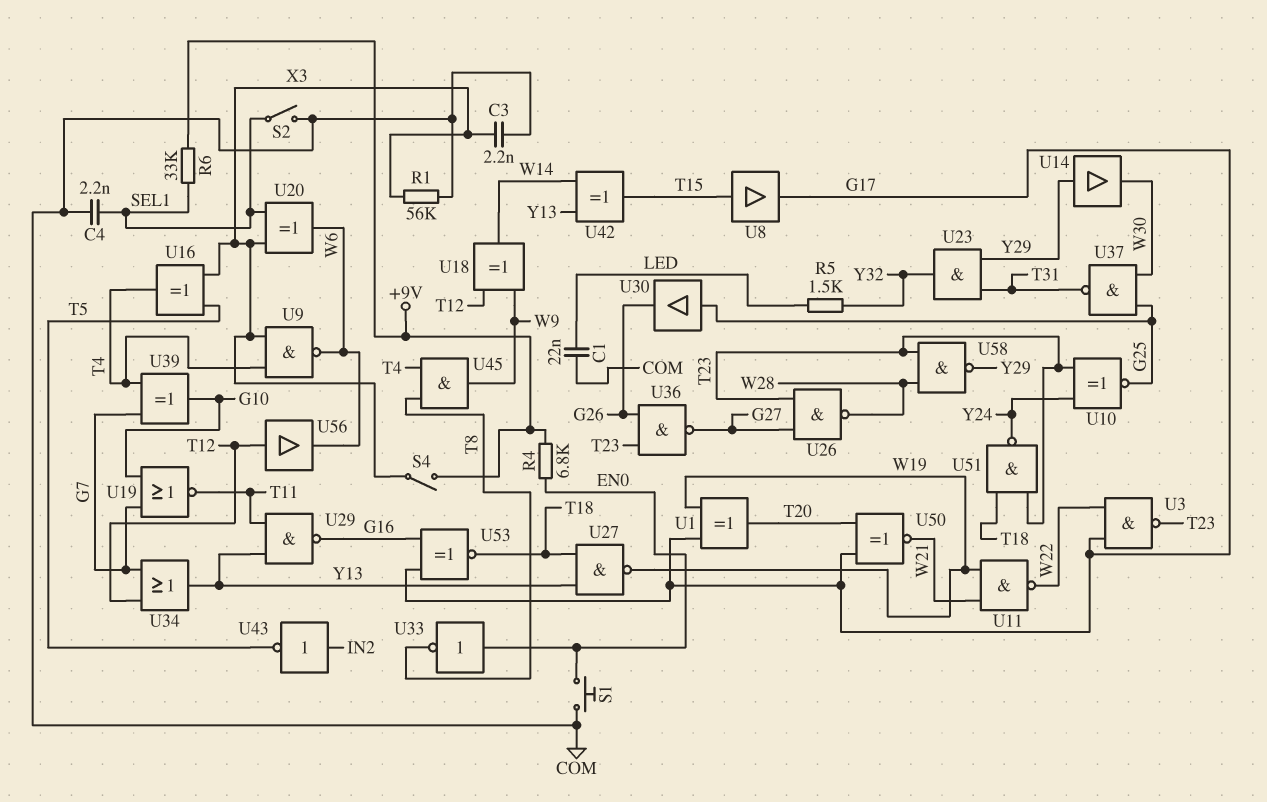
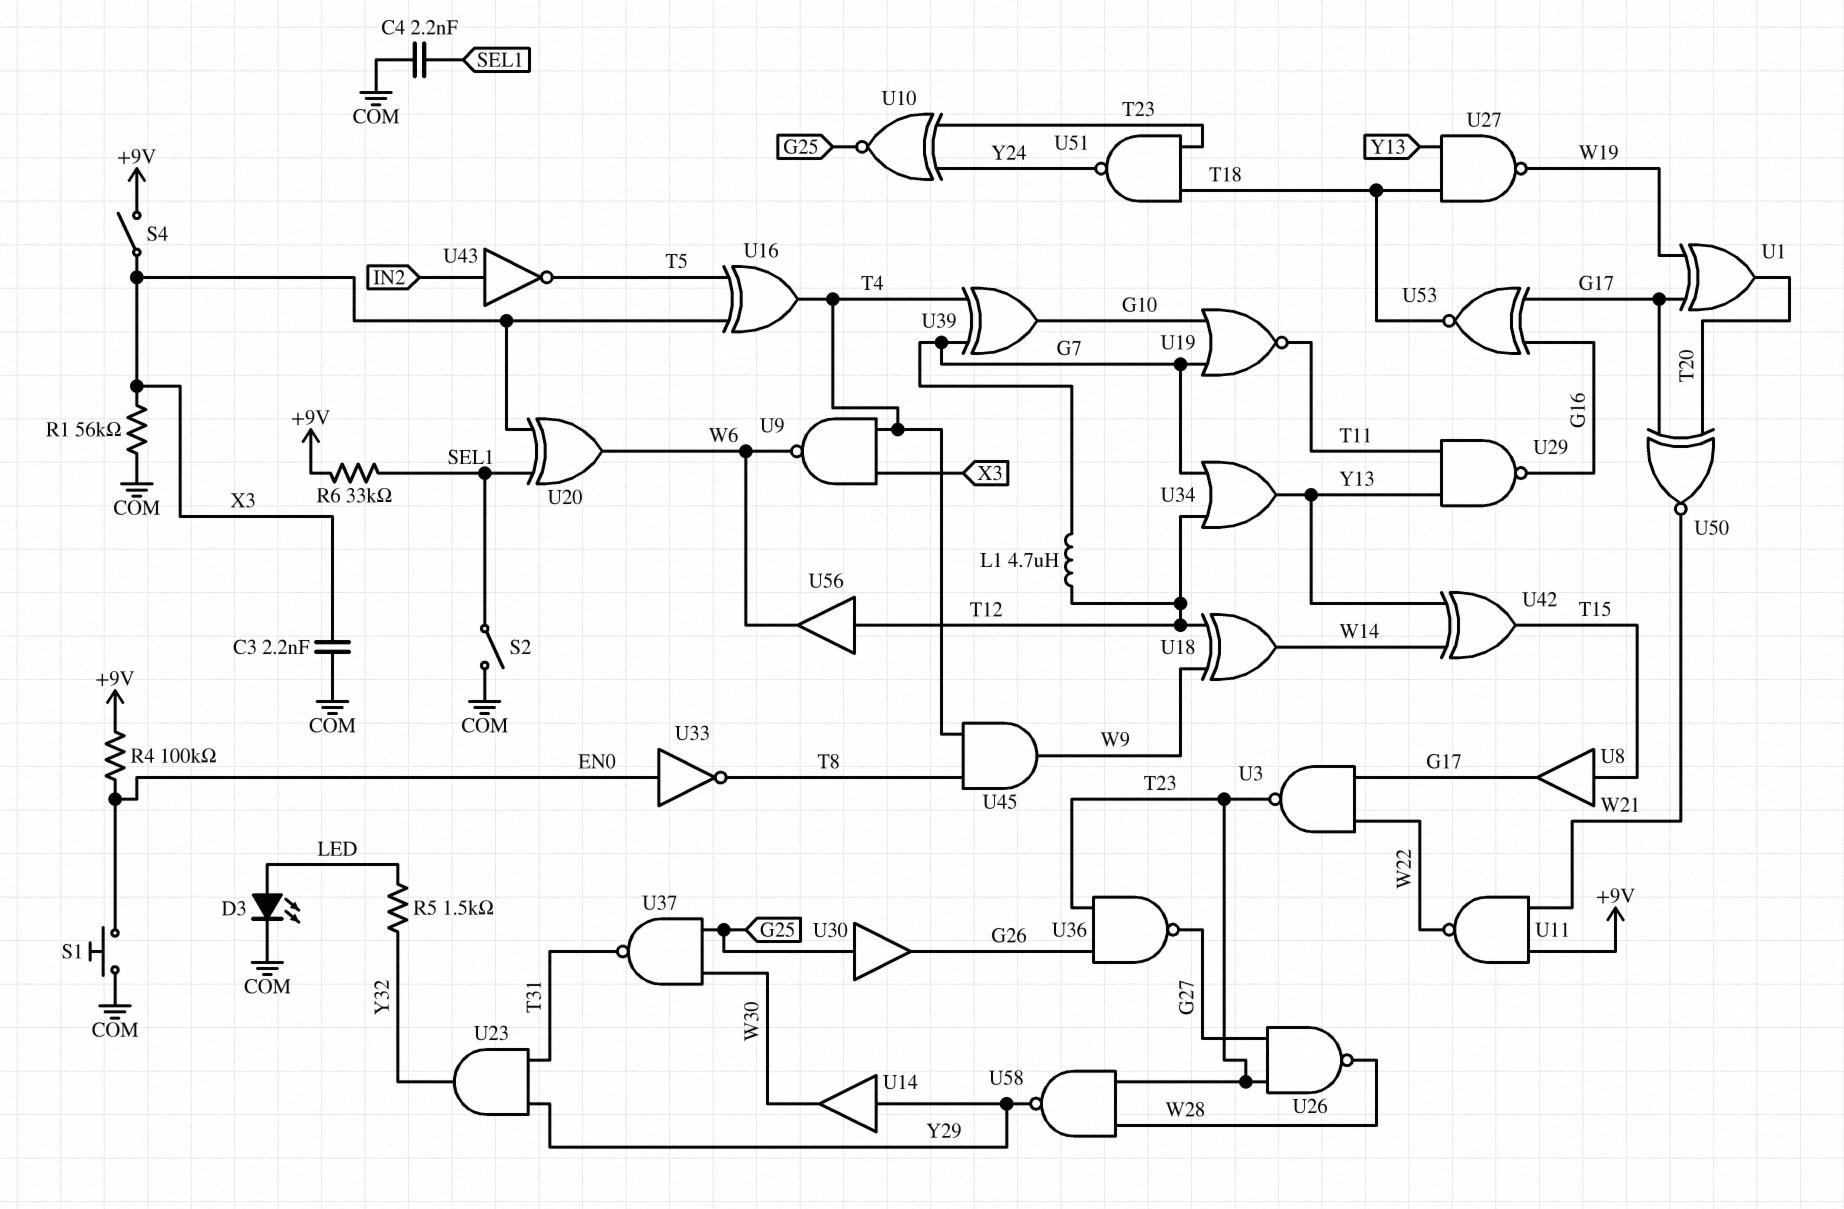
C1: 22nF (COM, LED) -> none
D3: none -> LED (A LED, K COM)
L1: none -> 4.7uH (G7, T12)
R4: 6.8k (+9V, EN0) -> 100k (+9V, EN0)
U11: NAND (in W19, in W21, out W22) -> NAND (in +9V, in W21, out W22)

